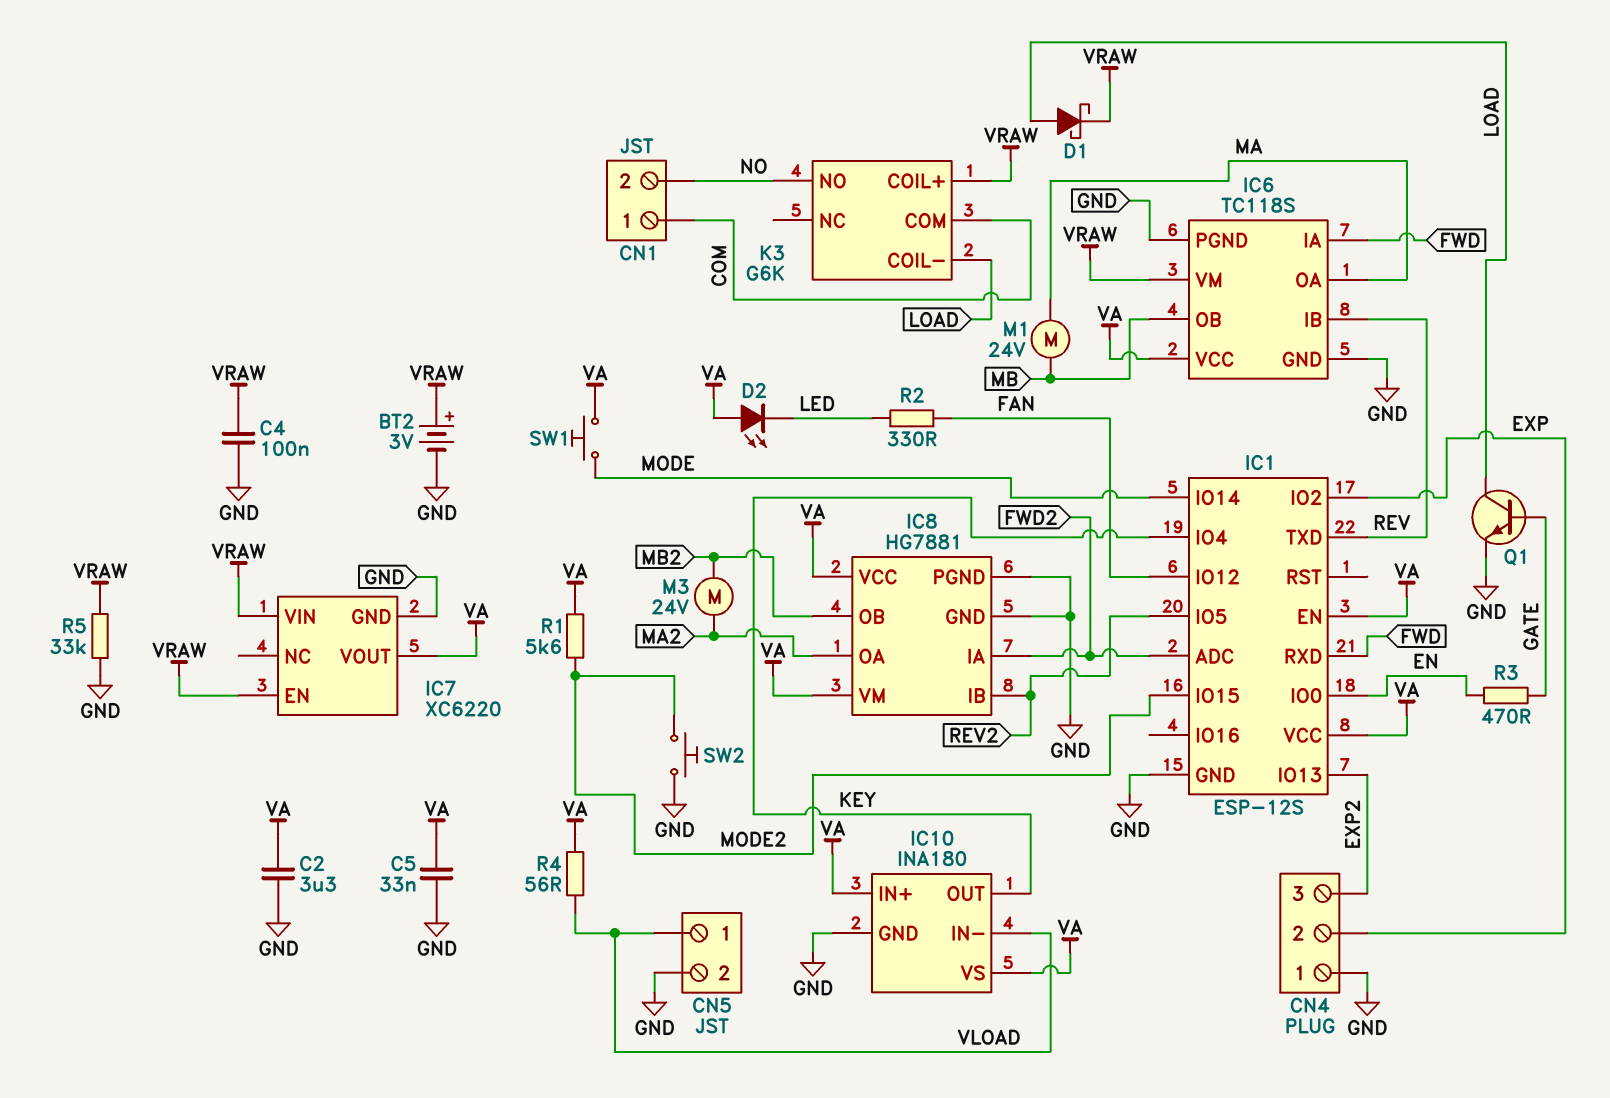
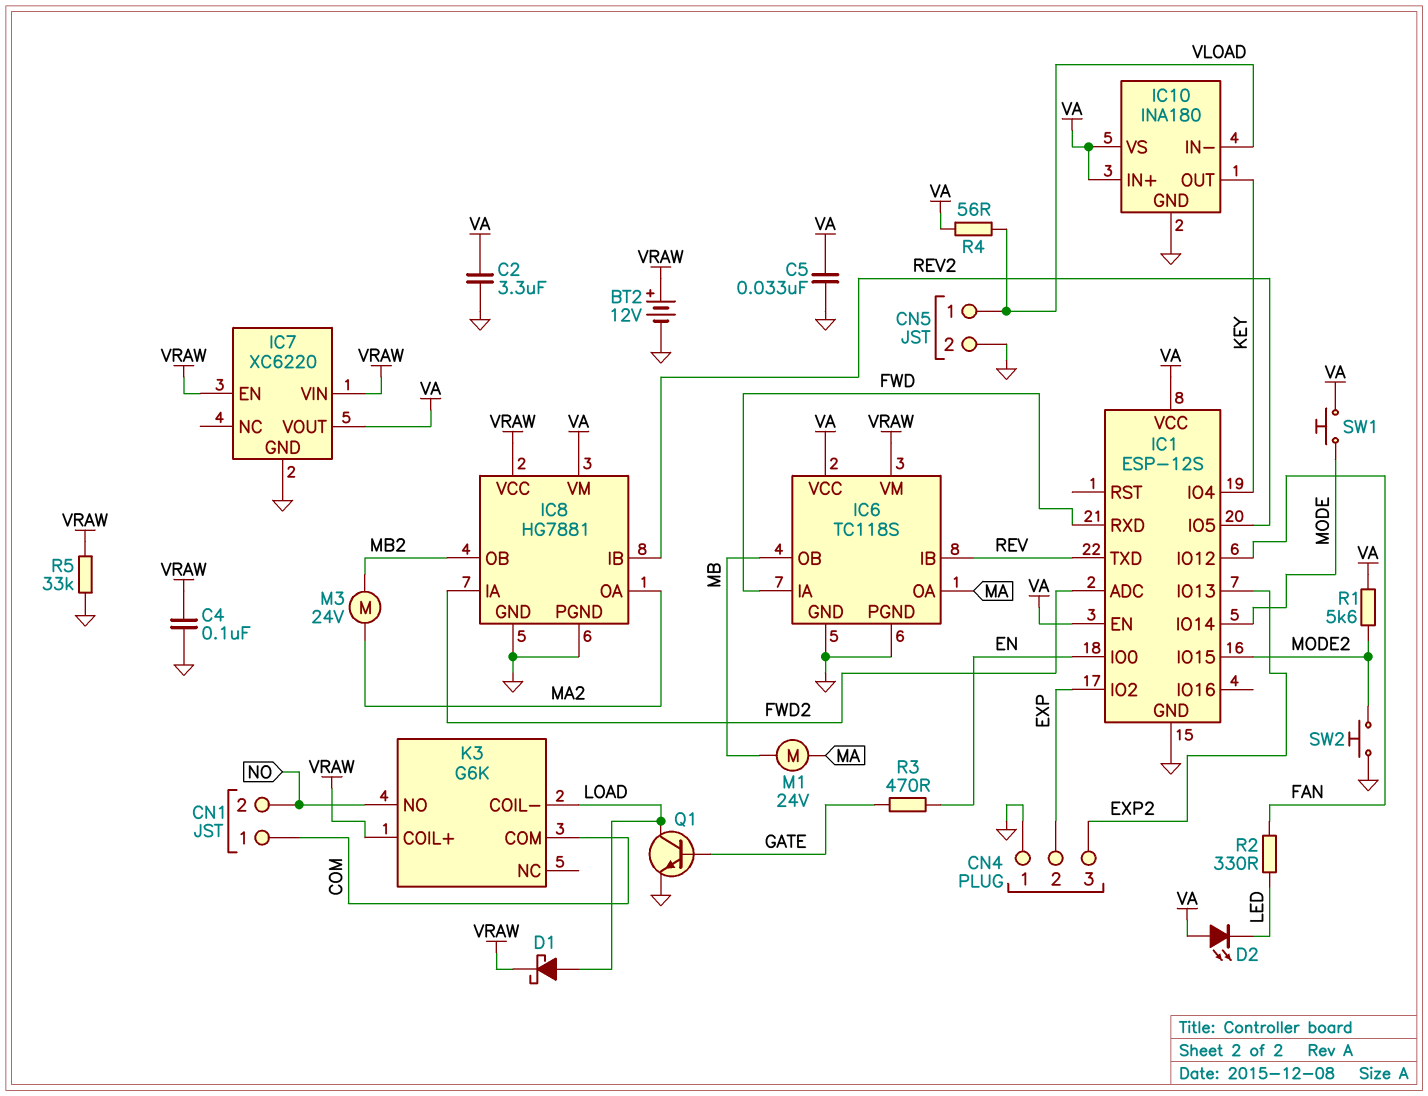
BT2: 3V (plus VRAW, minus GND) -> 12V (plus VRAW, minus GND)
IC8 pin VCC: VA -> VRAW

